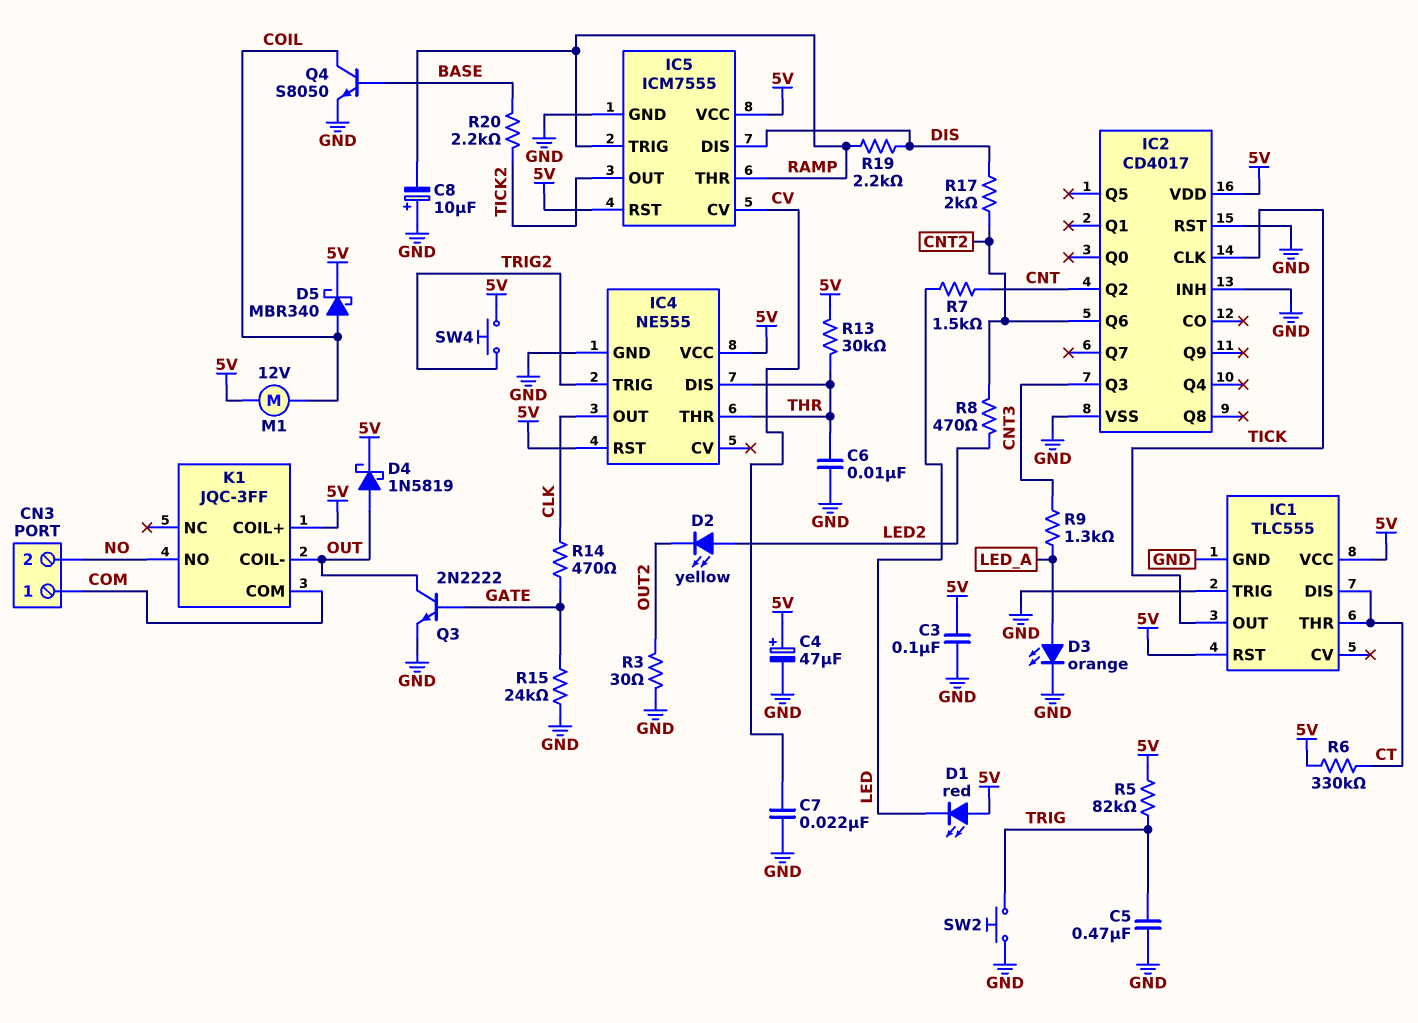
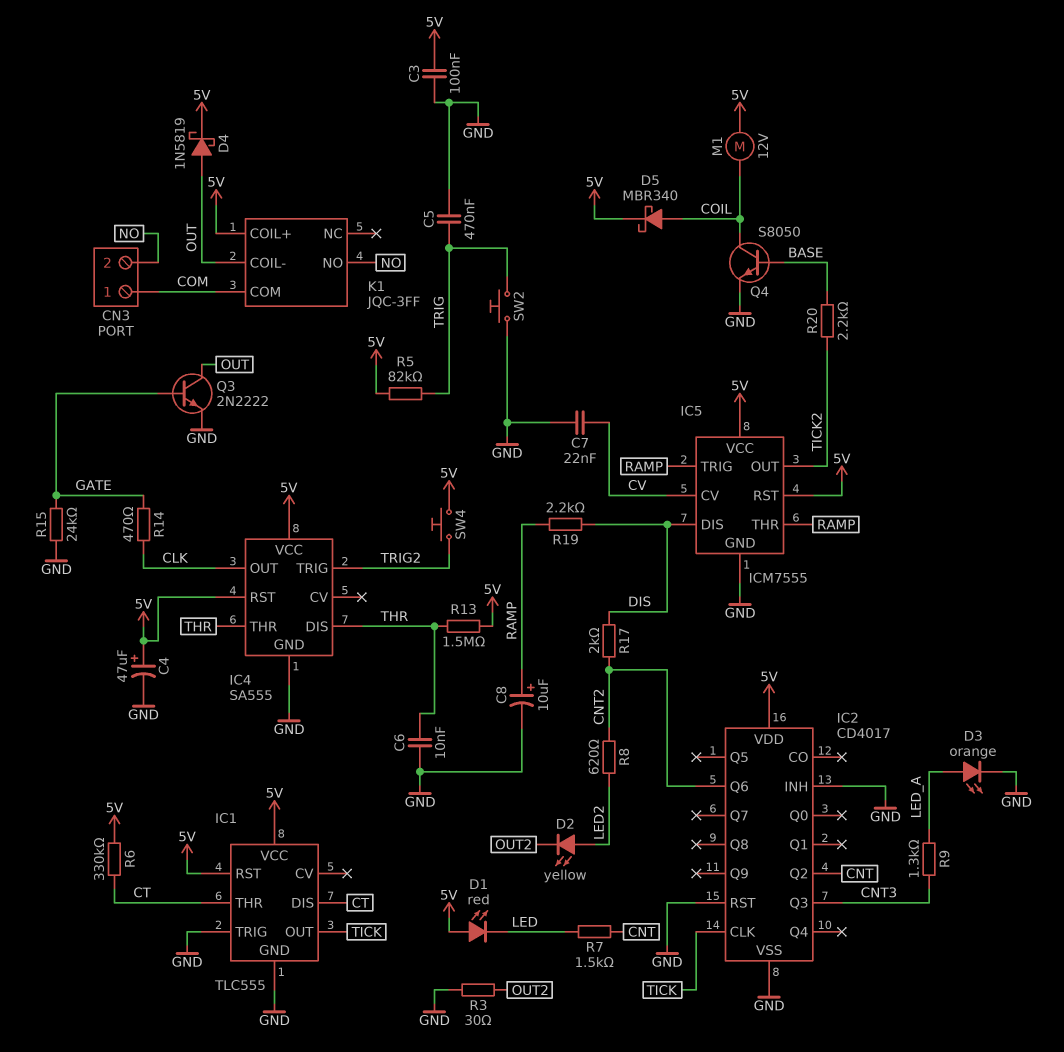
C8: 10uF (plus GND, minus RAMP) -> 10uF (plus RAMP, minus GND)
IC4: NE555 -> SA555
R8: 470 (CNT2, LED2) -> 620 (CNT2, LED2)
R13: 30k (5V, THR) -> 1.5M (5V, THR)

